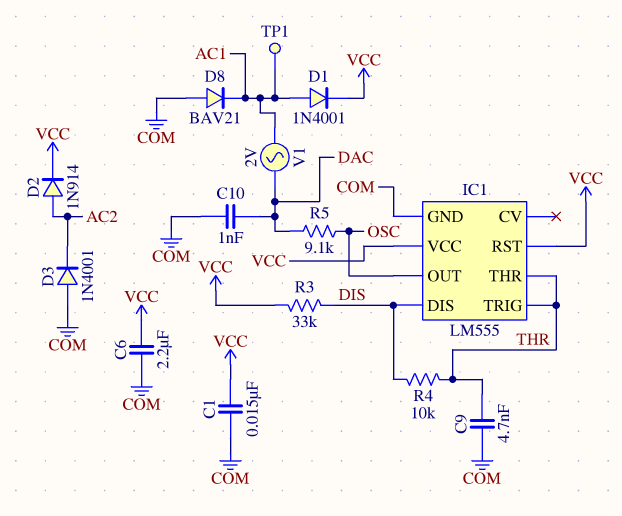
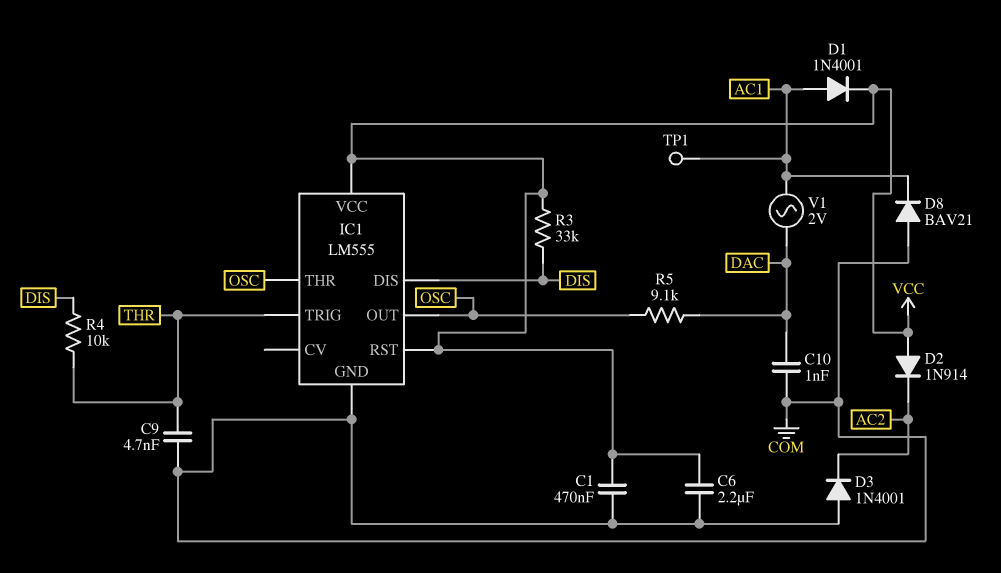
C1: 15nF (COM, VCC) -> 470nF (COM, VCC)
D2: diode 1N914 (A AC2, K VCC) -> diode 1N914 (A VCC, K AC2)
IC1 pin THR: THR -> OSC

